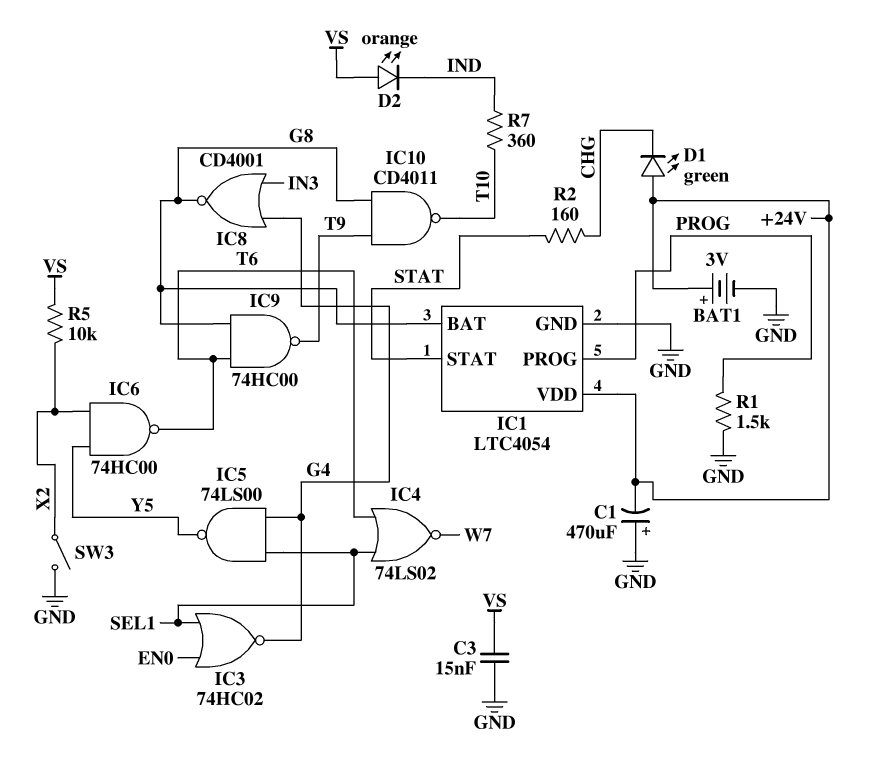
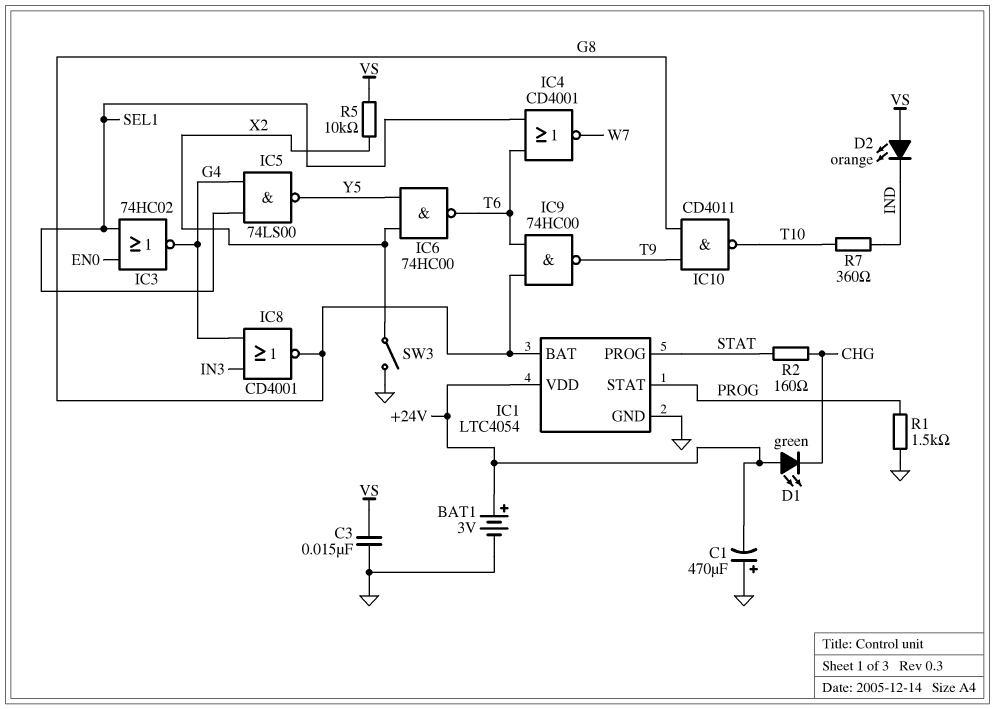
IC1 pin PROG: PROG -> STAT
IC1 pin STAT: STAT -> PROG
IC4: NOR 74LS02 (in SEL1, in T6, out W7) -> NOR CD4001 (in SEL1, in T6, out W7)

